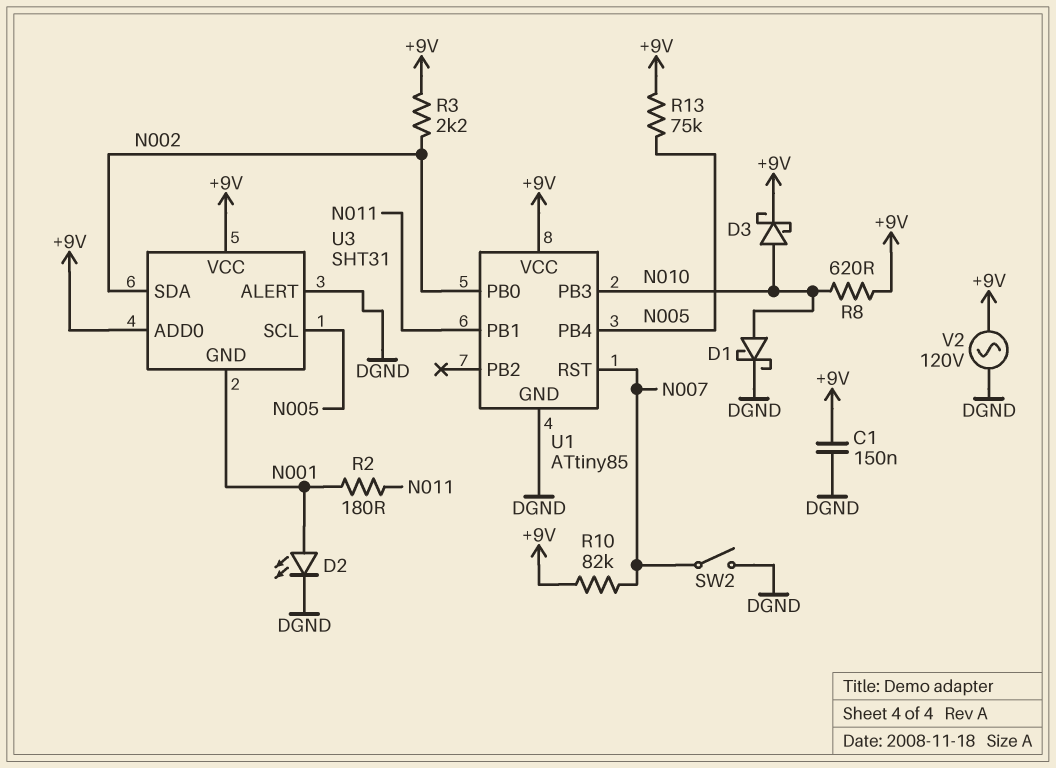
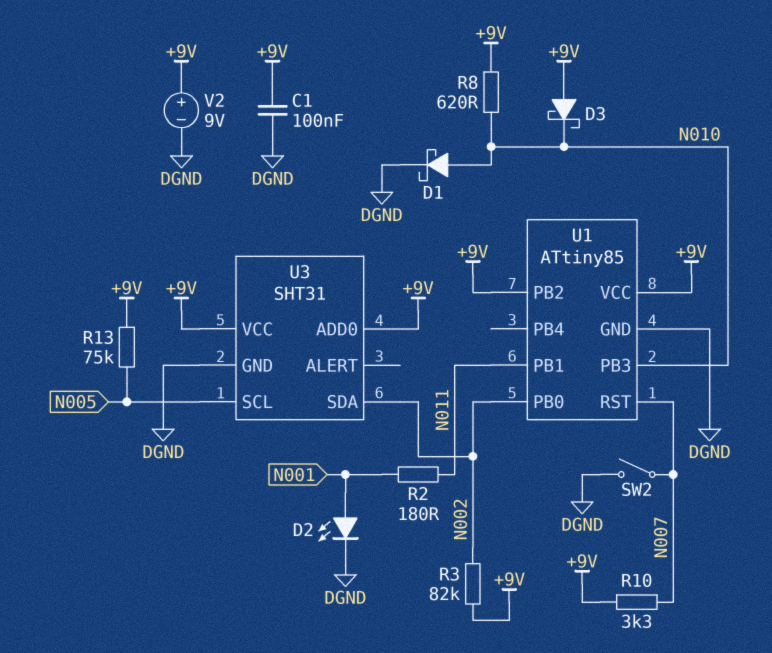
C1: 150nF (+9V, DGND) -> 100nF (+9V, DGND)
D3: schottky (A N010, K +9V) -> schottky (A +9V, K N010)
R3: 2.2k (+9V, N002) -> 82k (+9V, N002)
R10: 82k (+9V, N007) -> 3.3k (+9V, N007)
U1 pin PB2: none -> +9V
U1 pin PB4: N005 -> none
U3 pin ALERT: DGND -> none
U3 pin GND: N001 -> DGND
V2: AC 120V (+9V, DGND) -> 9V (plus +9V, minus DGND)

